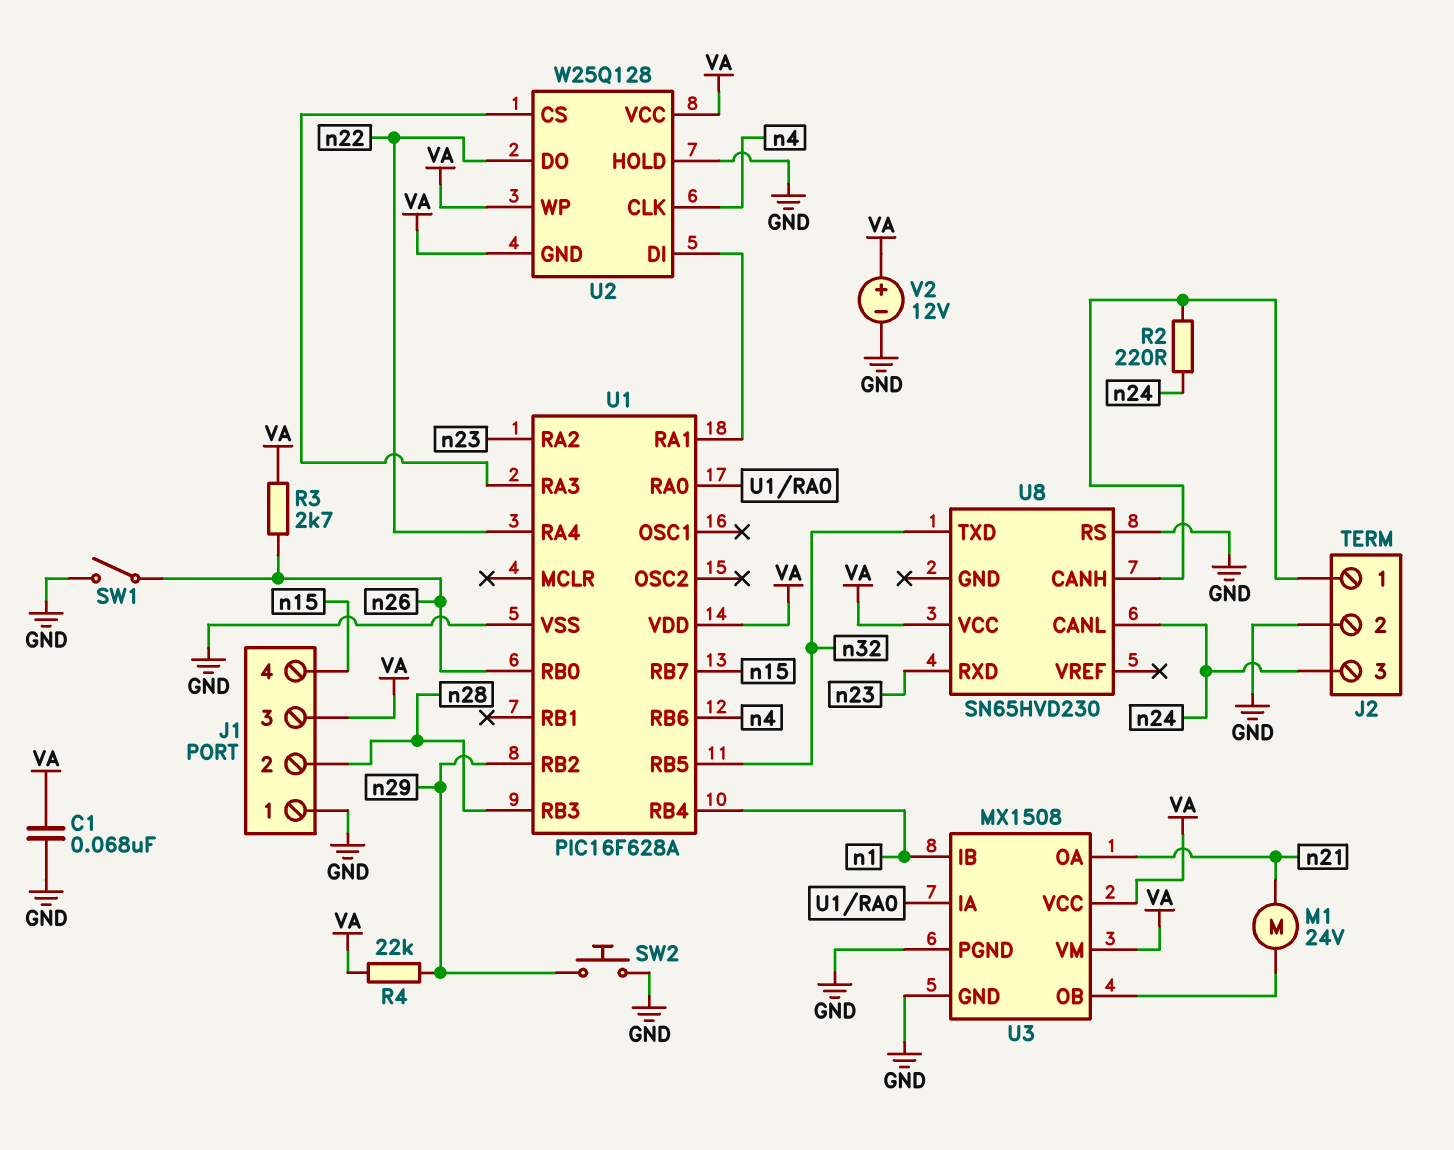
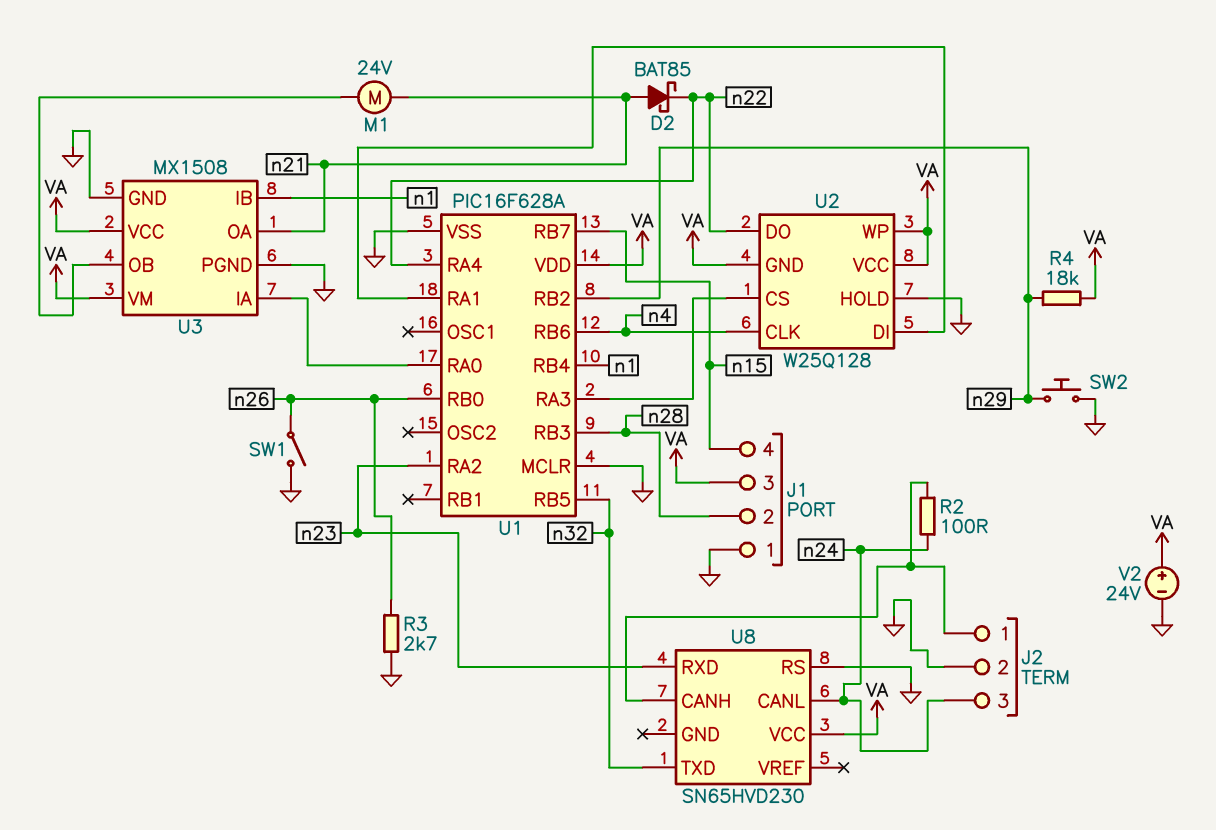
C1: 68nF (GND, VA) -> none
D2: none -> schottky BAT85 (A n21, K n22)
R2: 220 (J2/1, n24) -> 100 (J2/1, n24)
R3: 2.7k (VA, n26) -> 2.7k (GND, n26)
R4: 22k (VA, n29) -> 18k (VA, n29)
U1 pin MCLR: none -> GND
V2: 12V (plus VA, minus GND) -> 24V (plus VA, minus GND)

